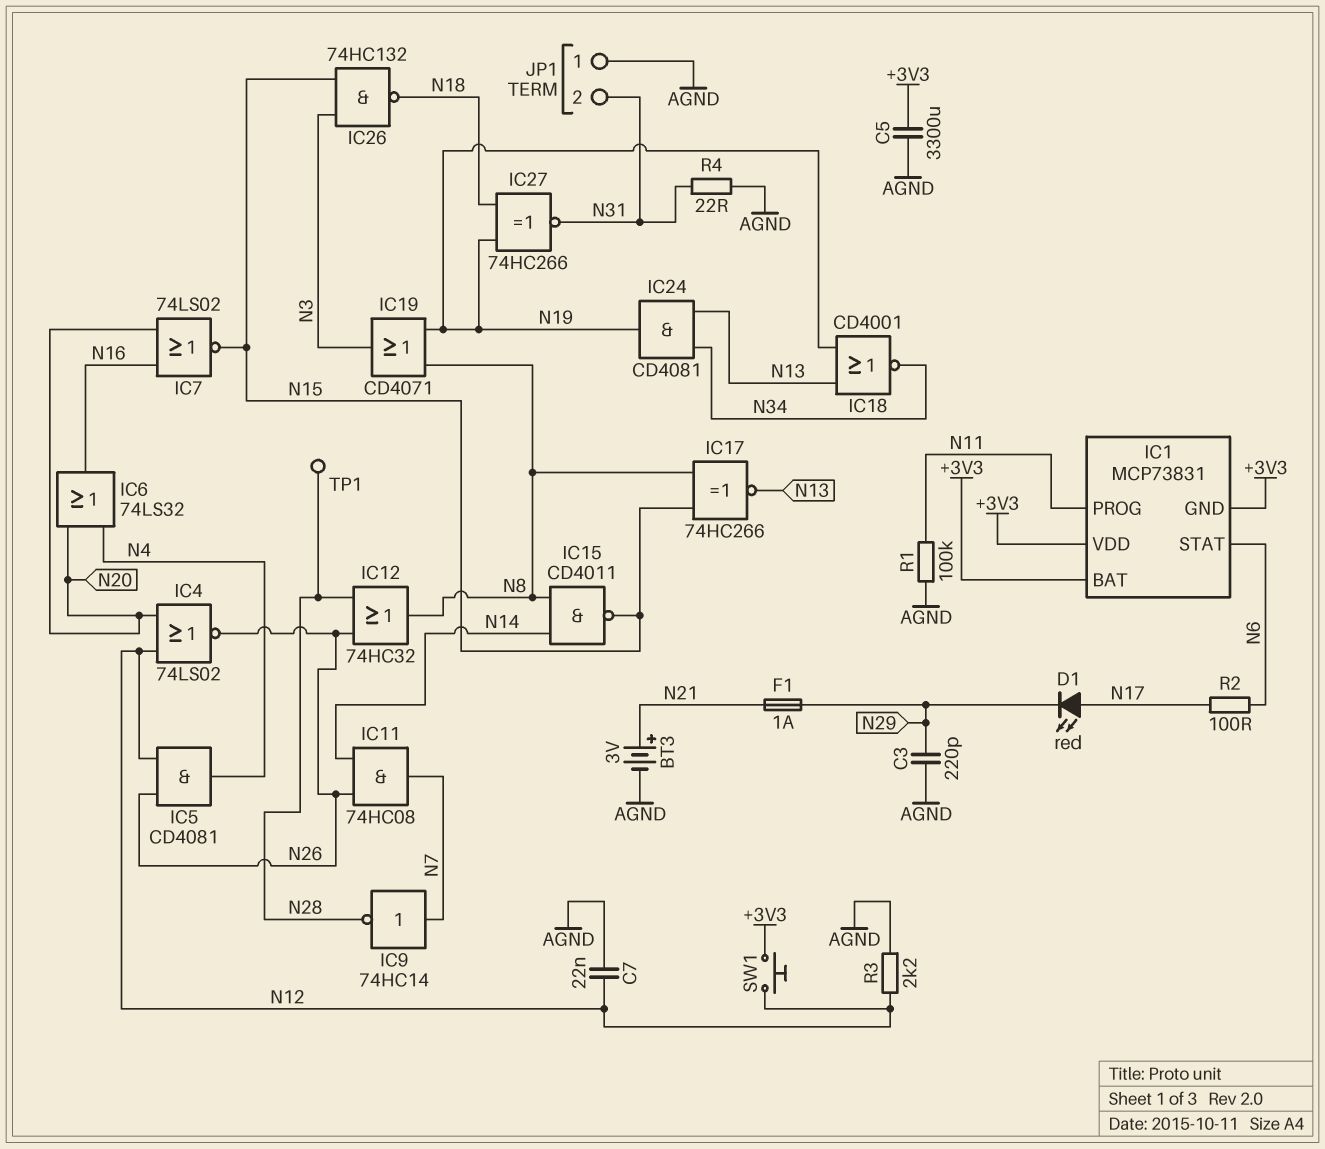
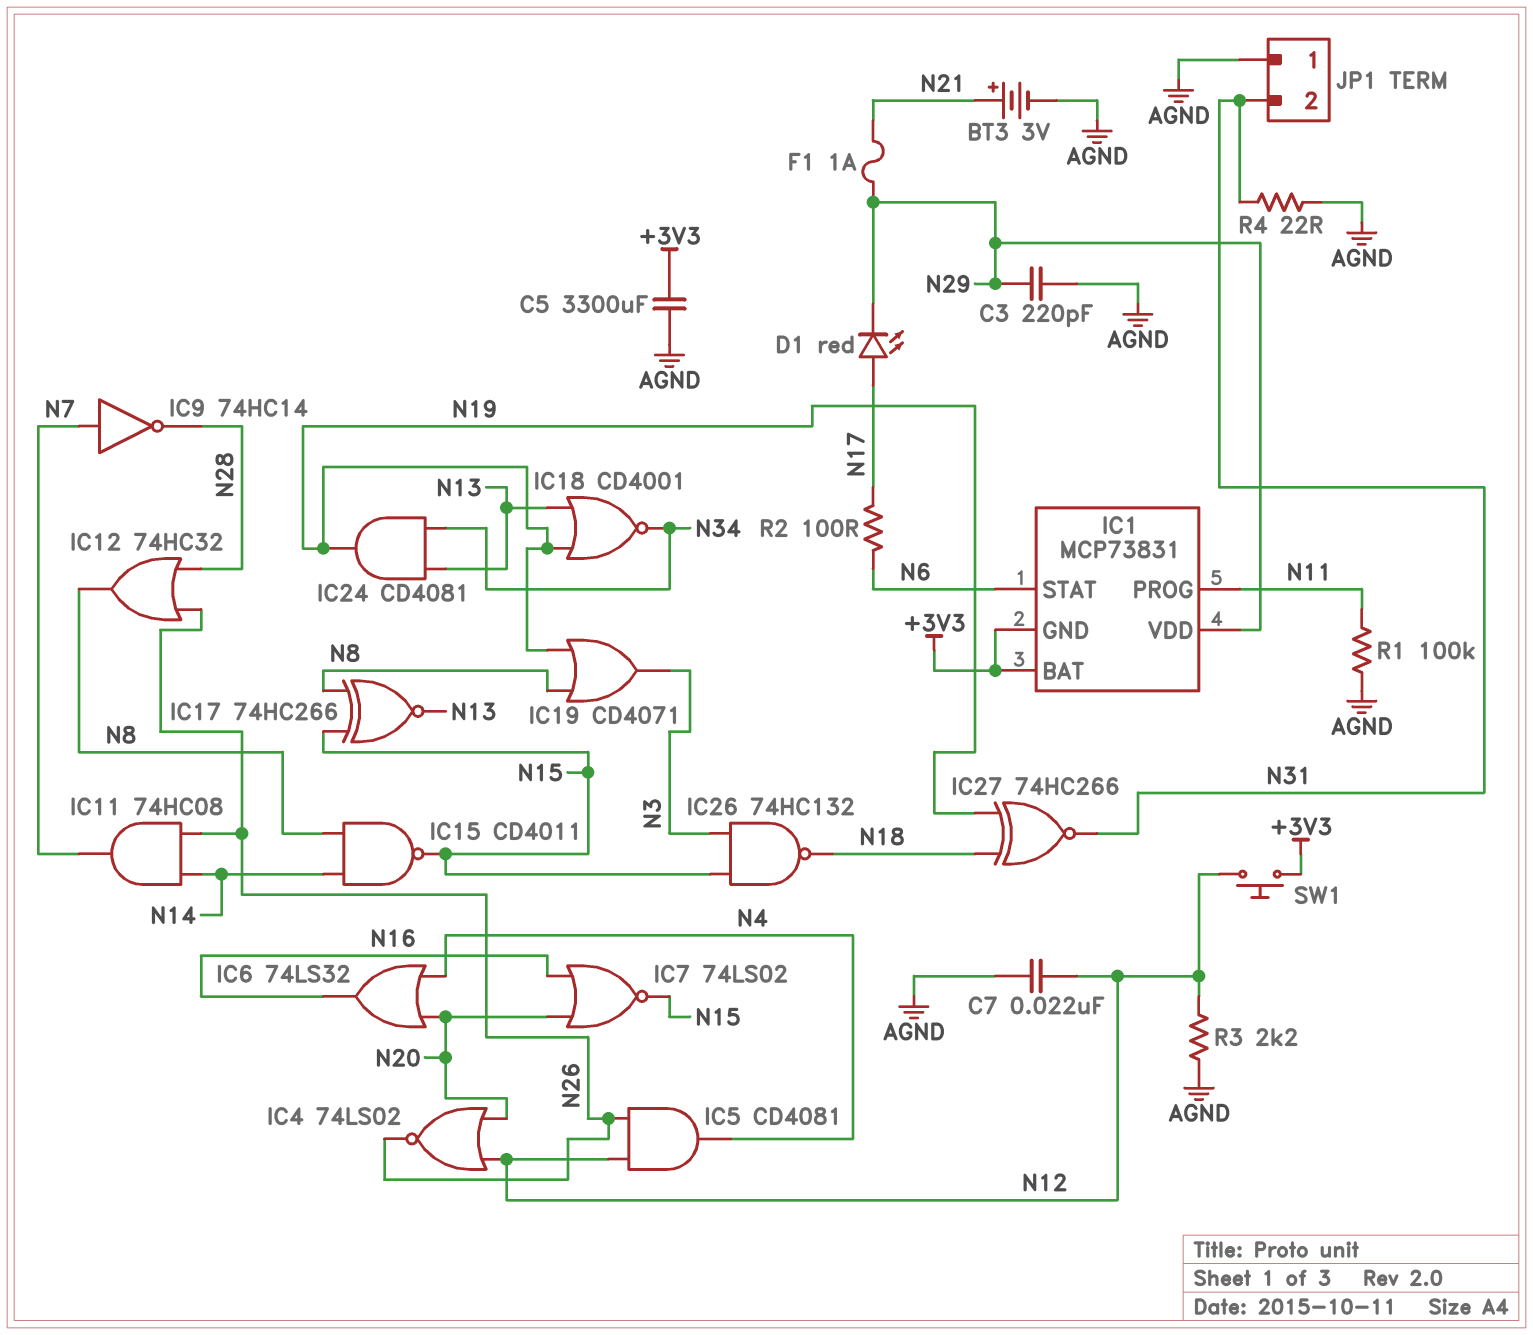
IC1 pin VDD: +3V3 -> N29
TP1: test point (N28) -> none

